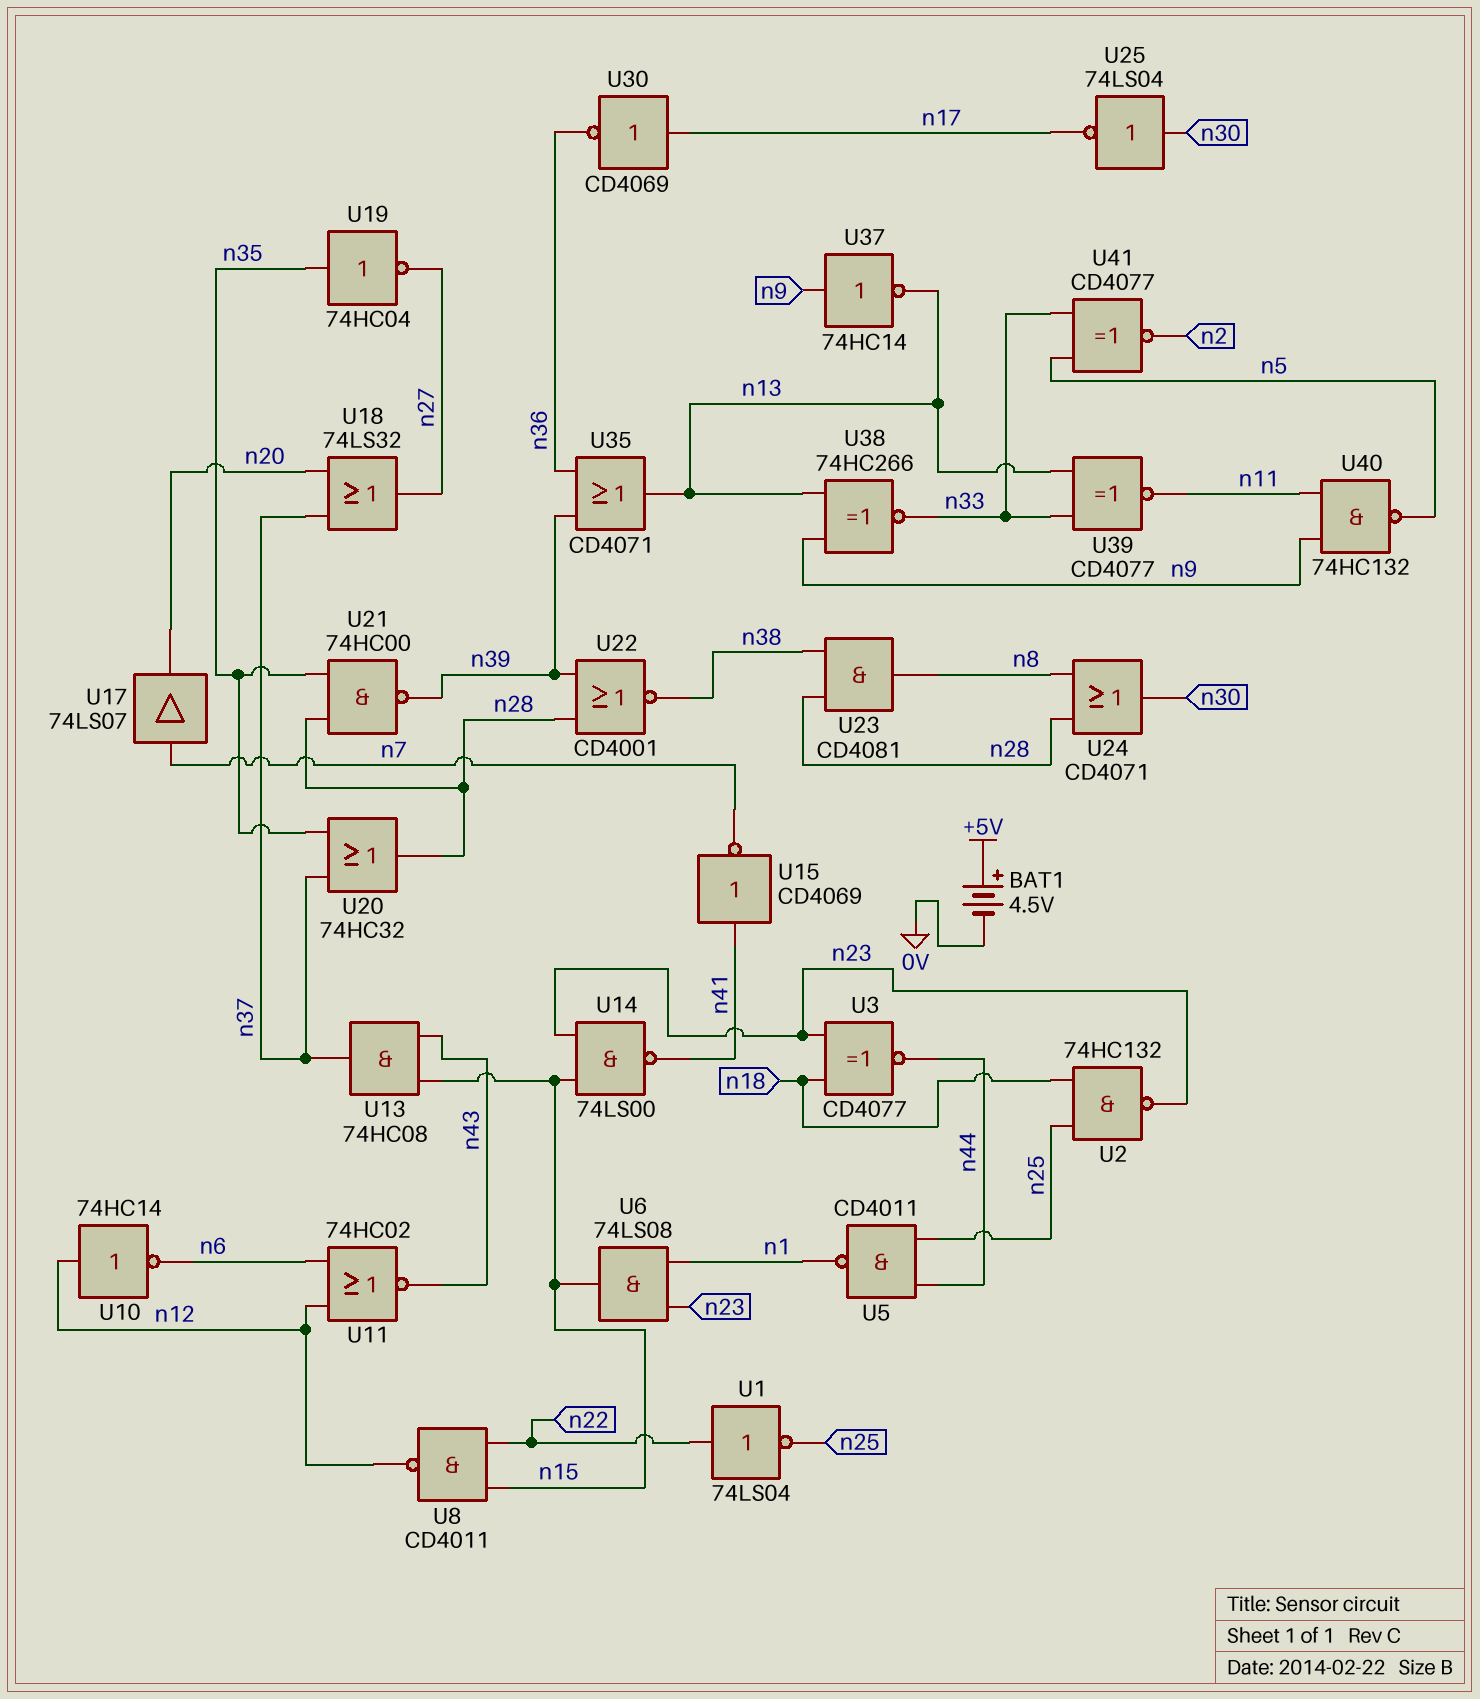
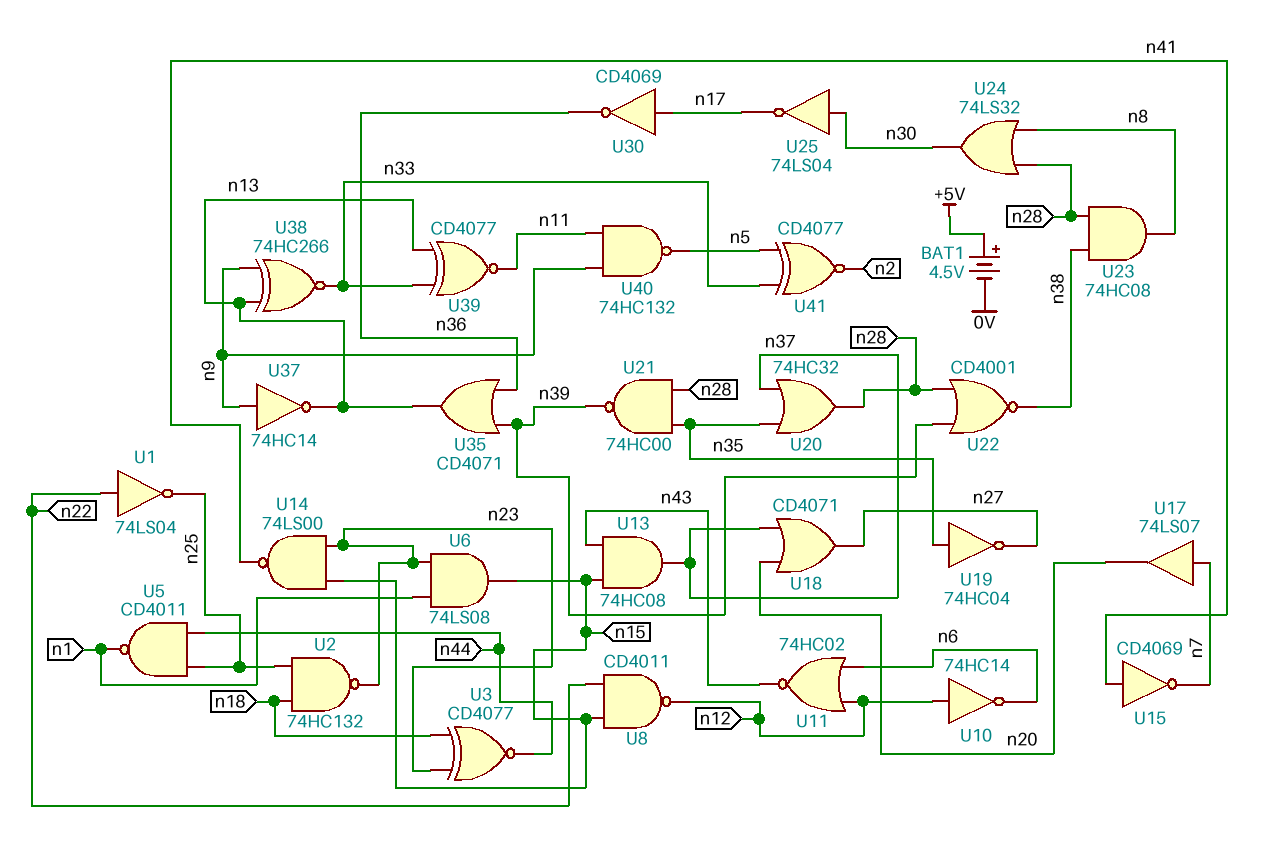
U18: OR 74LS32 (in n20, in n37, out n27) -> OR CD4071 (in n20, in n37, out n27)
U23: AND CD4081 (in n28, in n38, out n8) -> AND 74HC08 (in n28, in n38, out n8)
U24: OR CD4071 (in n8, in n28, out n30) -> OR 74LS32 (in n8, in n28, out n30)

